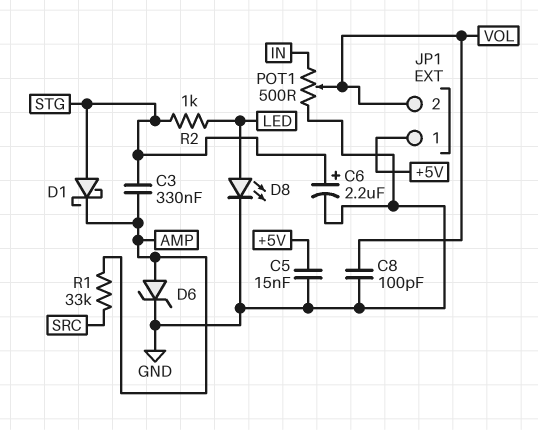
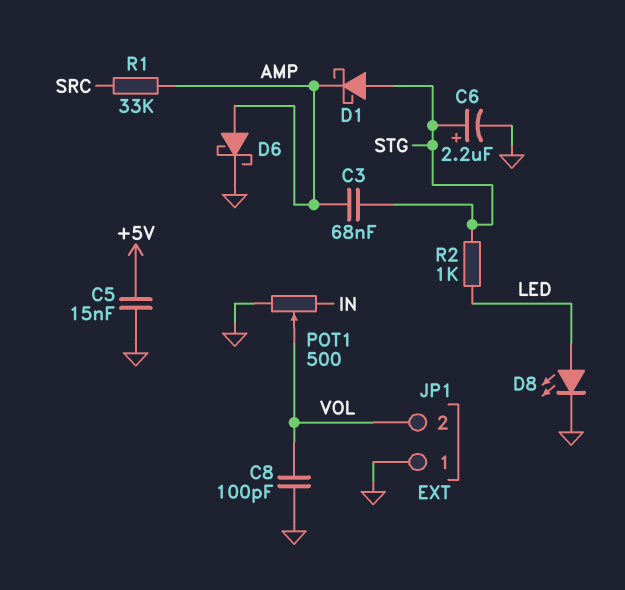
C3: 330nF (AMP, STG) -> 68nF (AMP, STG)
D6: zener (A AMP, K GND) -> schottky (A AMP, K GND)
JP1 pin 1: +5V -> GND

